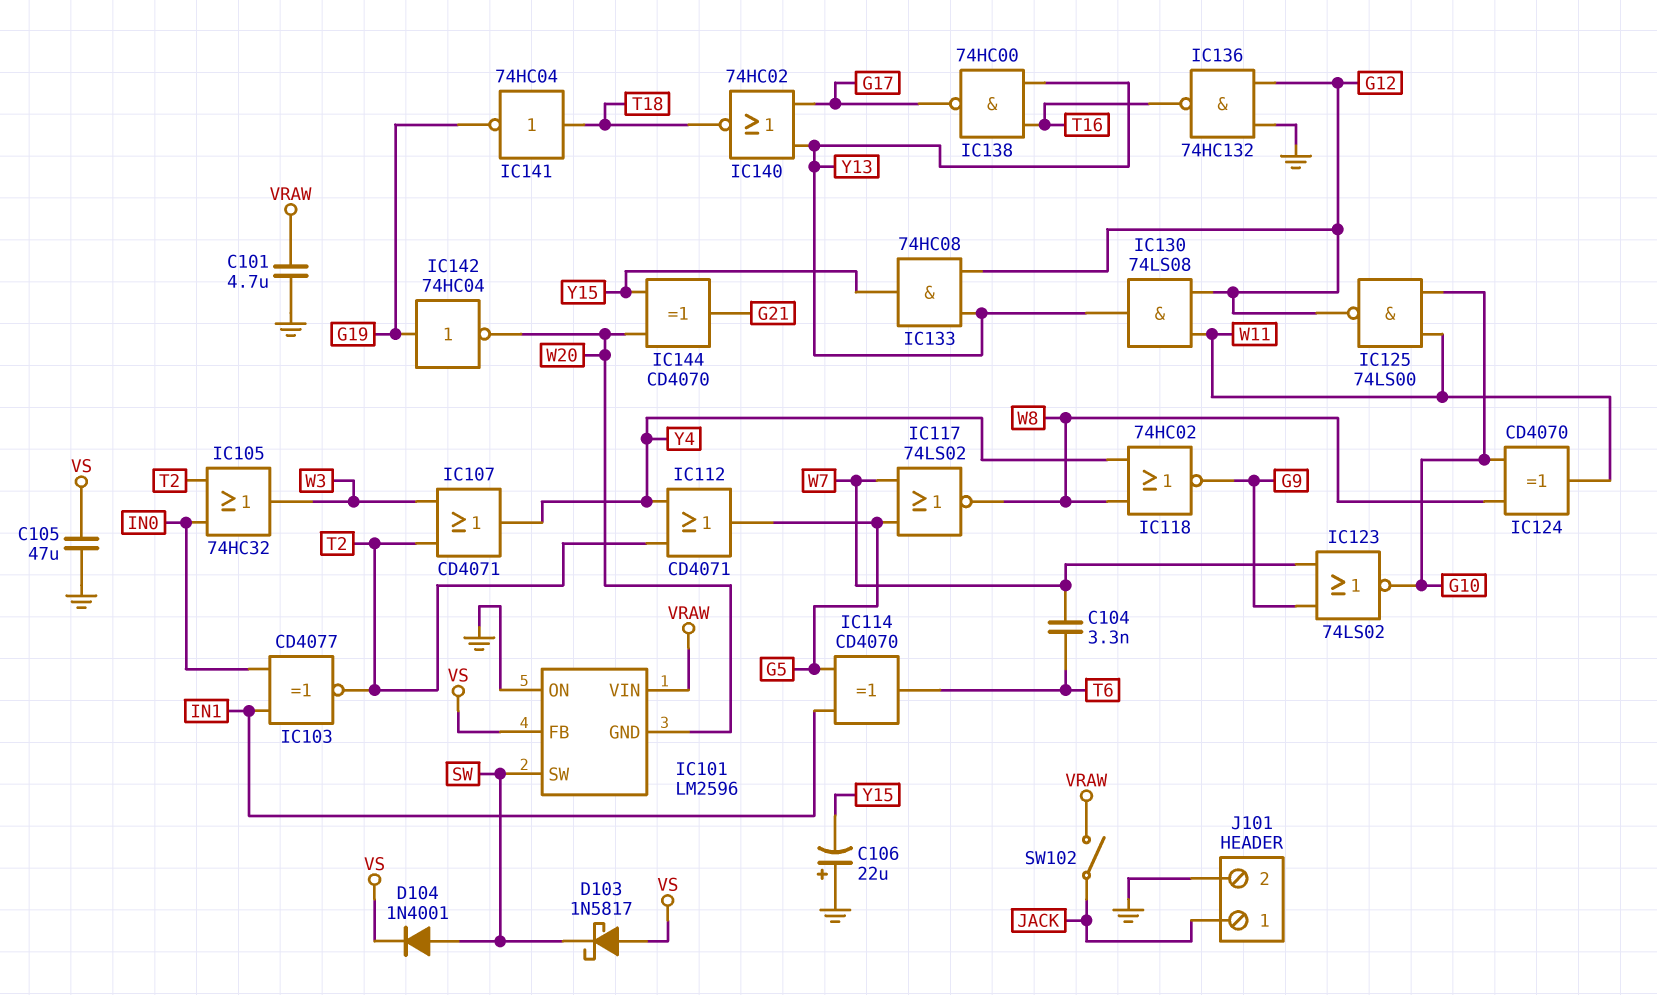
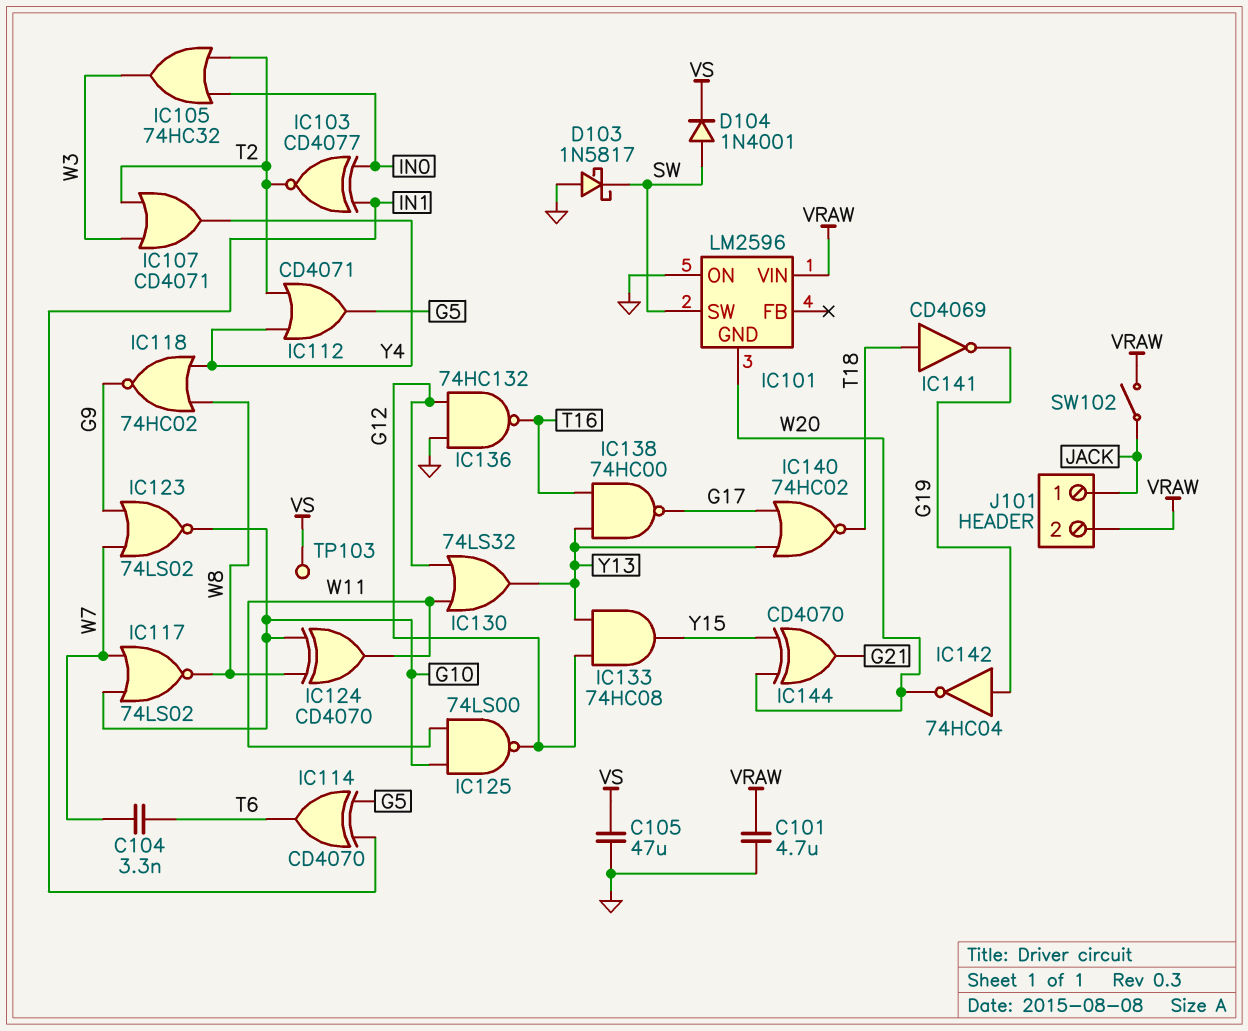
C106: 22uF (plus GND, minus Y15) -> none
D103: schottky 1N5817 (A VS, K SW) -> schottky 1N5817 (A GND, K SW)
IC101 pin FB: VS -> none
IC117: NOR 74LS02 (in G5, in W7, out W8) -> NOR 74LS02 (in G10, in W7, out W8)
IC130: AND 74LS08 (in G12, in W11, out Y13) -> OR 74LS32 (in G12, in W11, out Y13)
IC141: NOT 74HC04 (in T18, out G19) -> NOT CD4069 (in T18, out G19)
J101 pin 2: GND -> VRAW
TP103: none -> test point (VS)

